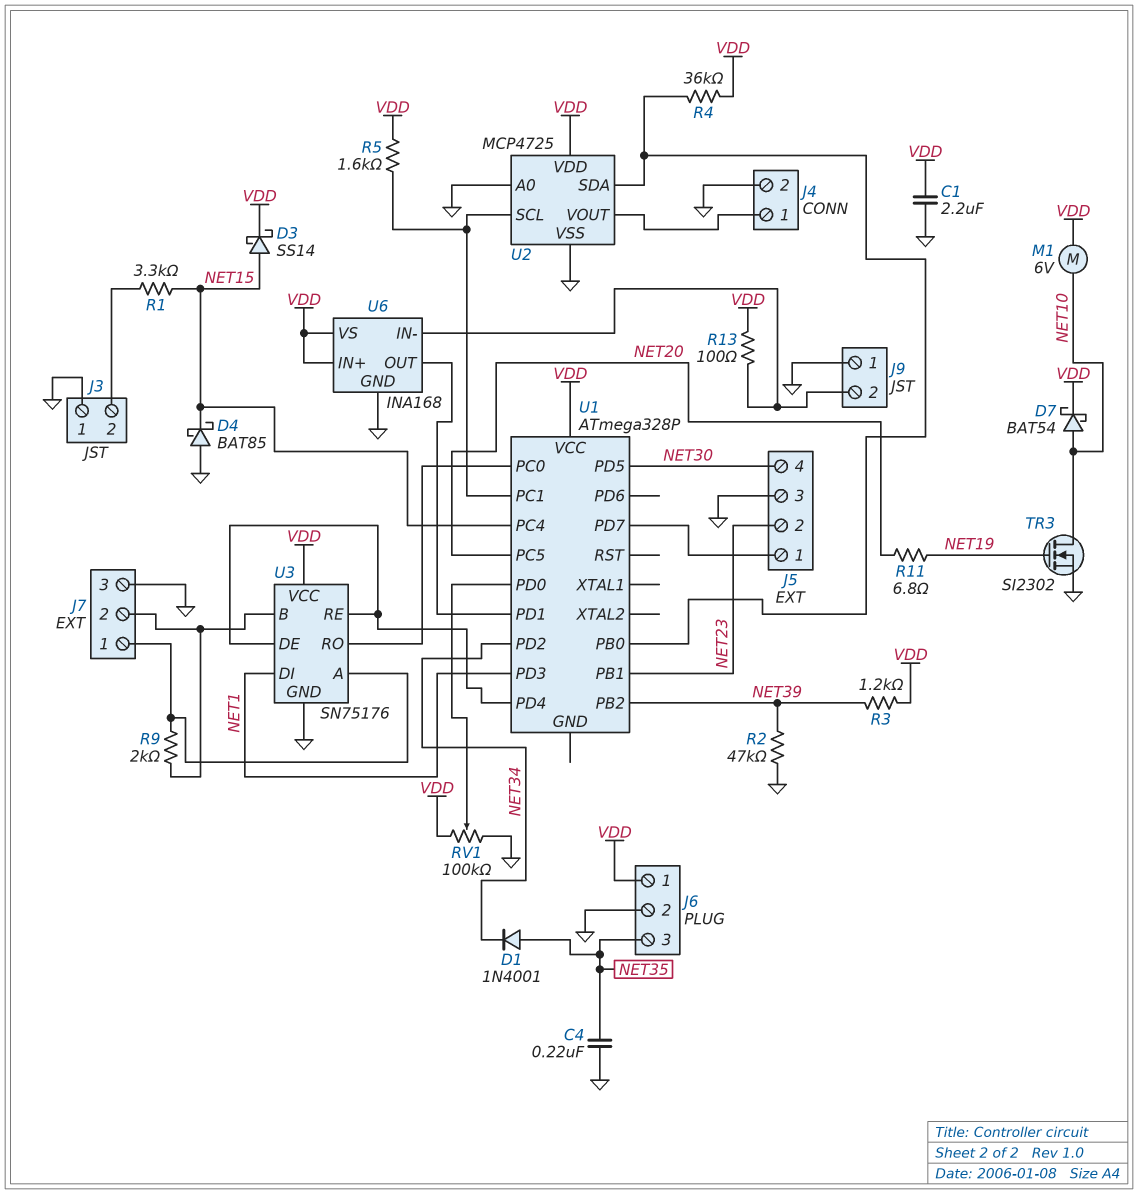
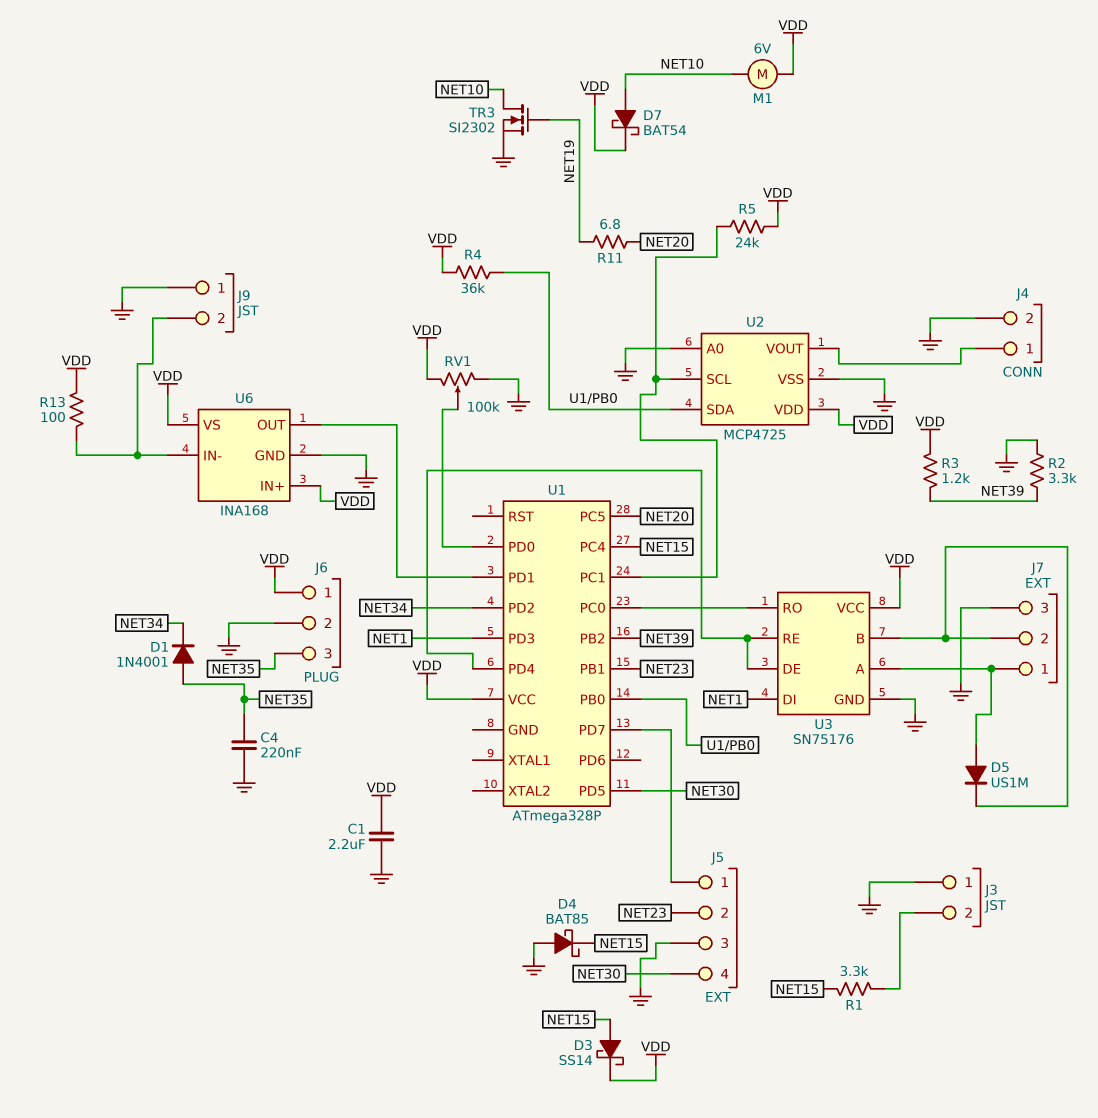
D5: none -> diode US1M (A J7/1, K J7/2)
R2: 47k (GND, NET39) -> 3.3k (GND, NET39)
R5: 1.6k (U1/PC1, VDD) -> 24k (U1/PC1, VDD)
R9: 2k (J7/1, J7/2) -> none

